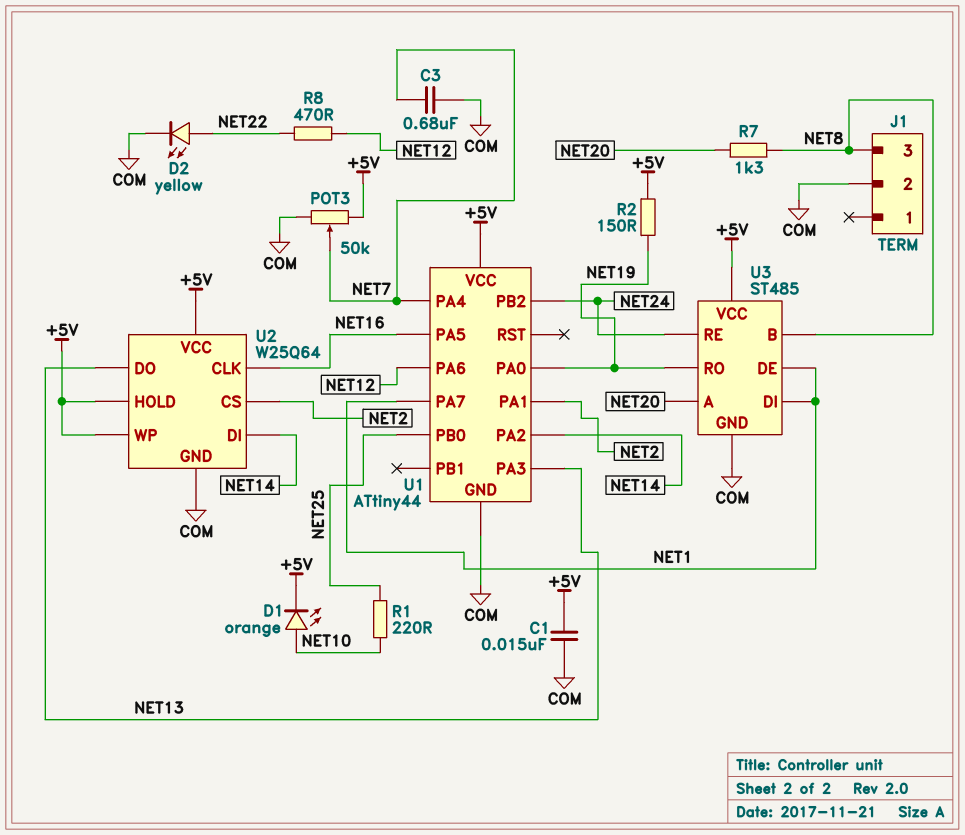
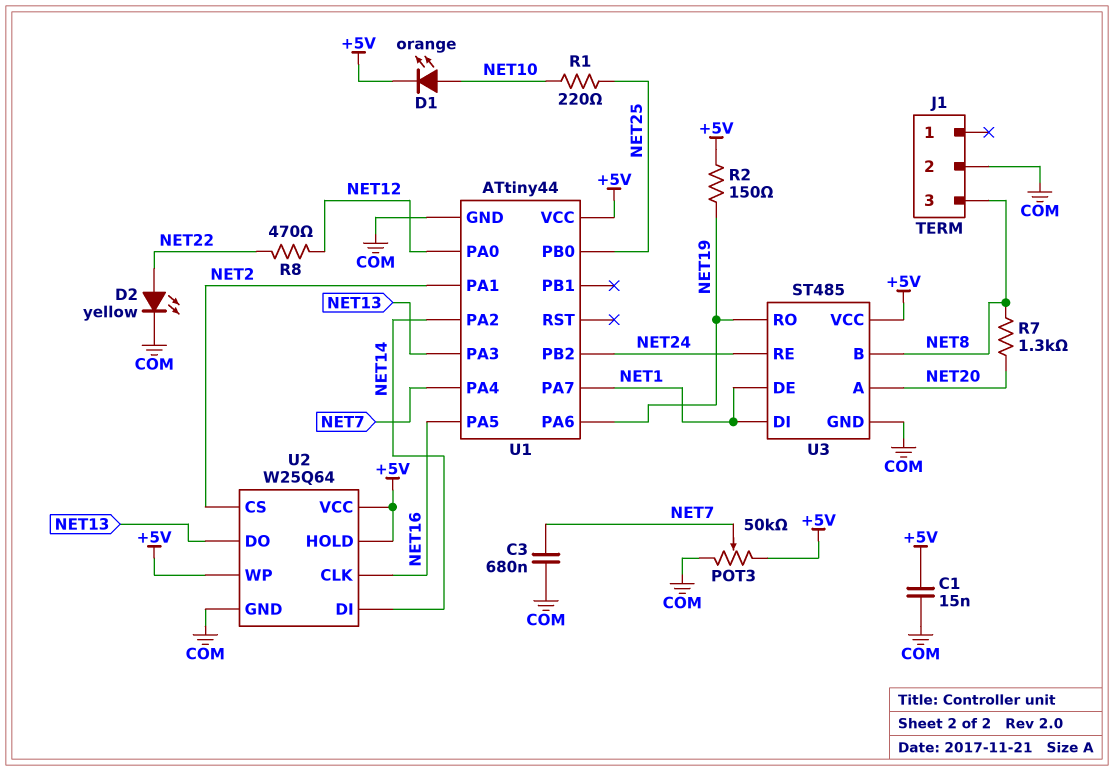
U1 pin PA0: NET19 -> NET12
U1 pin PA6: NET12 -> NET19

